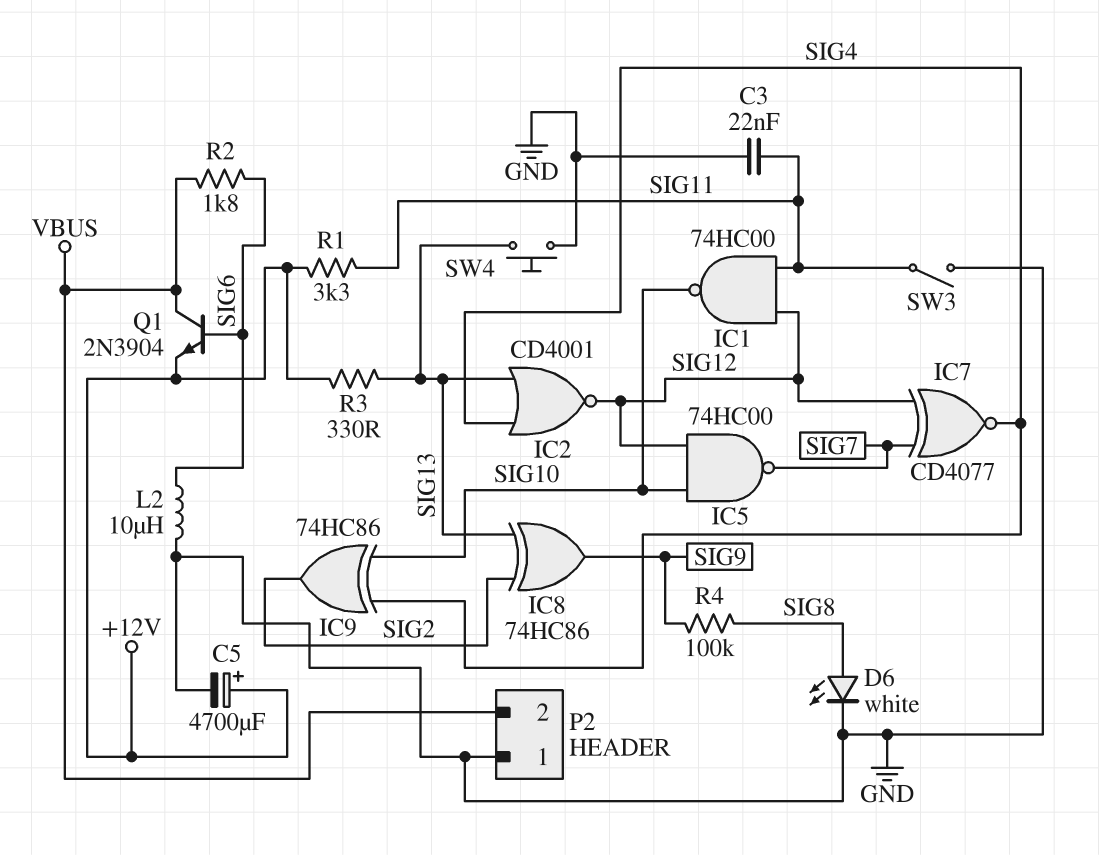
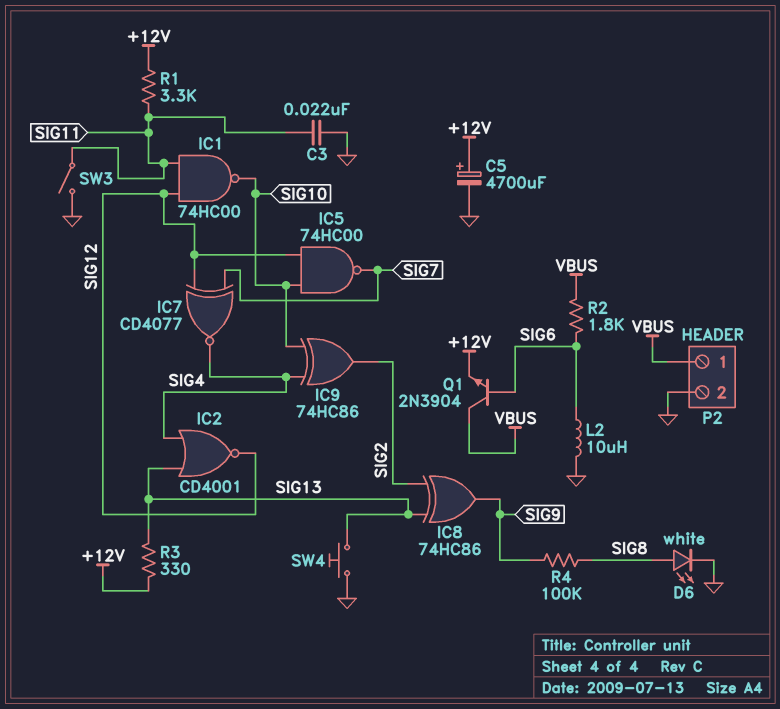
P2 pin 1: GND -> VBUS
P2 pin 2: VBUS -> GND

